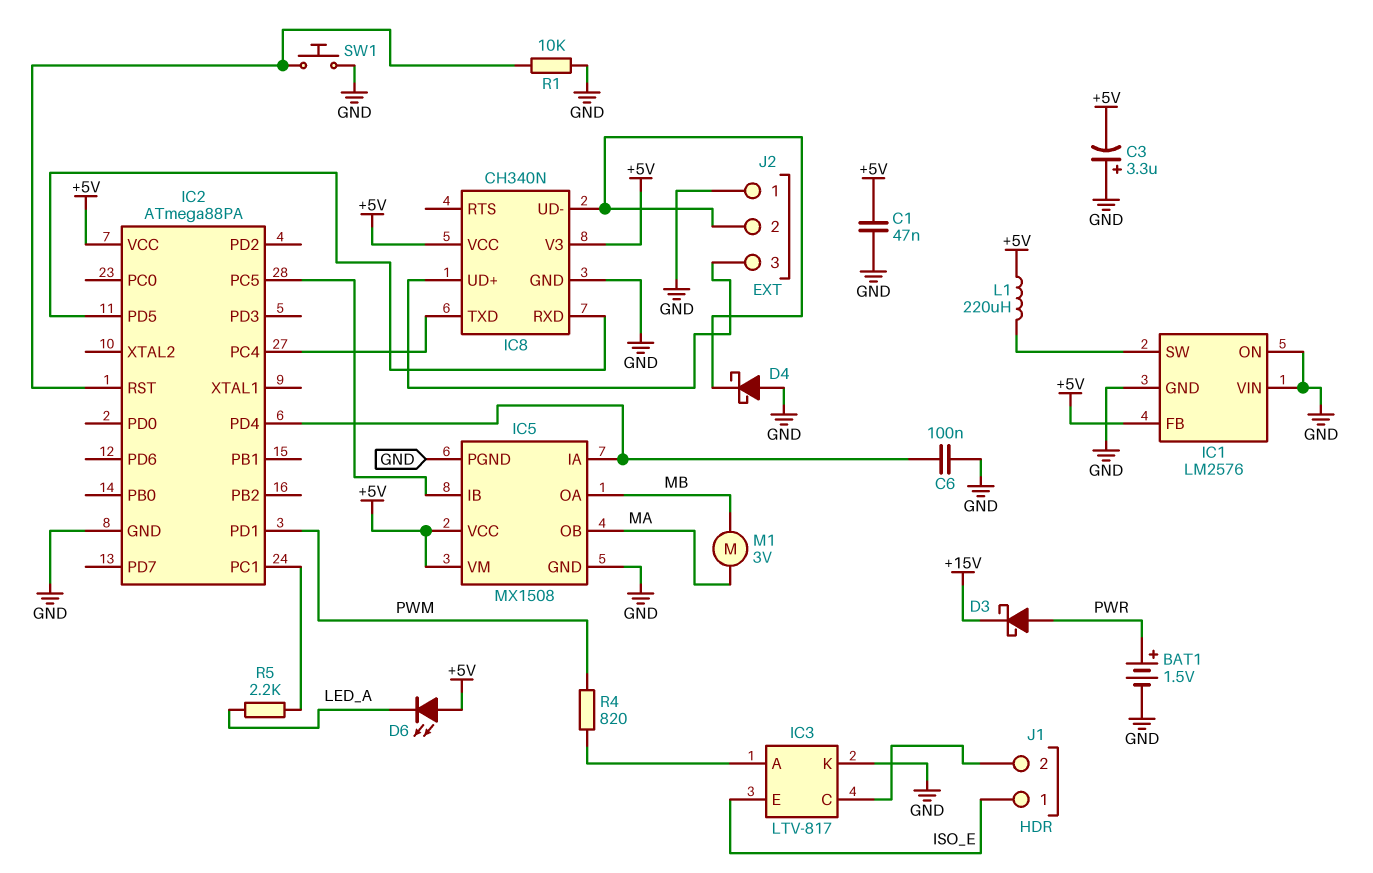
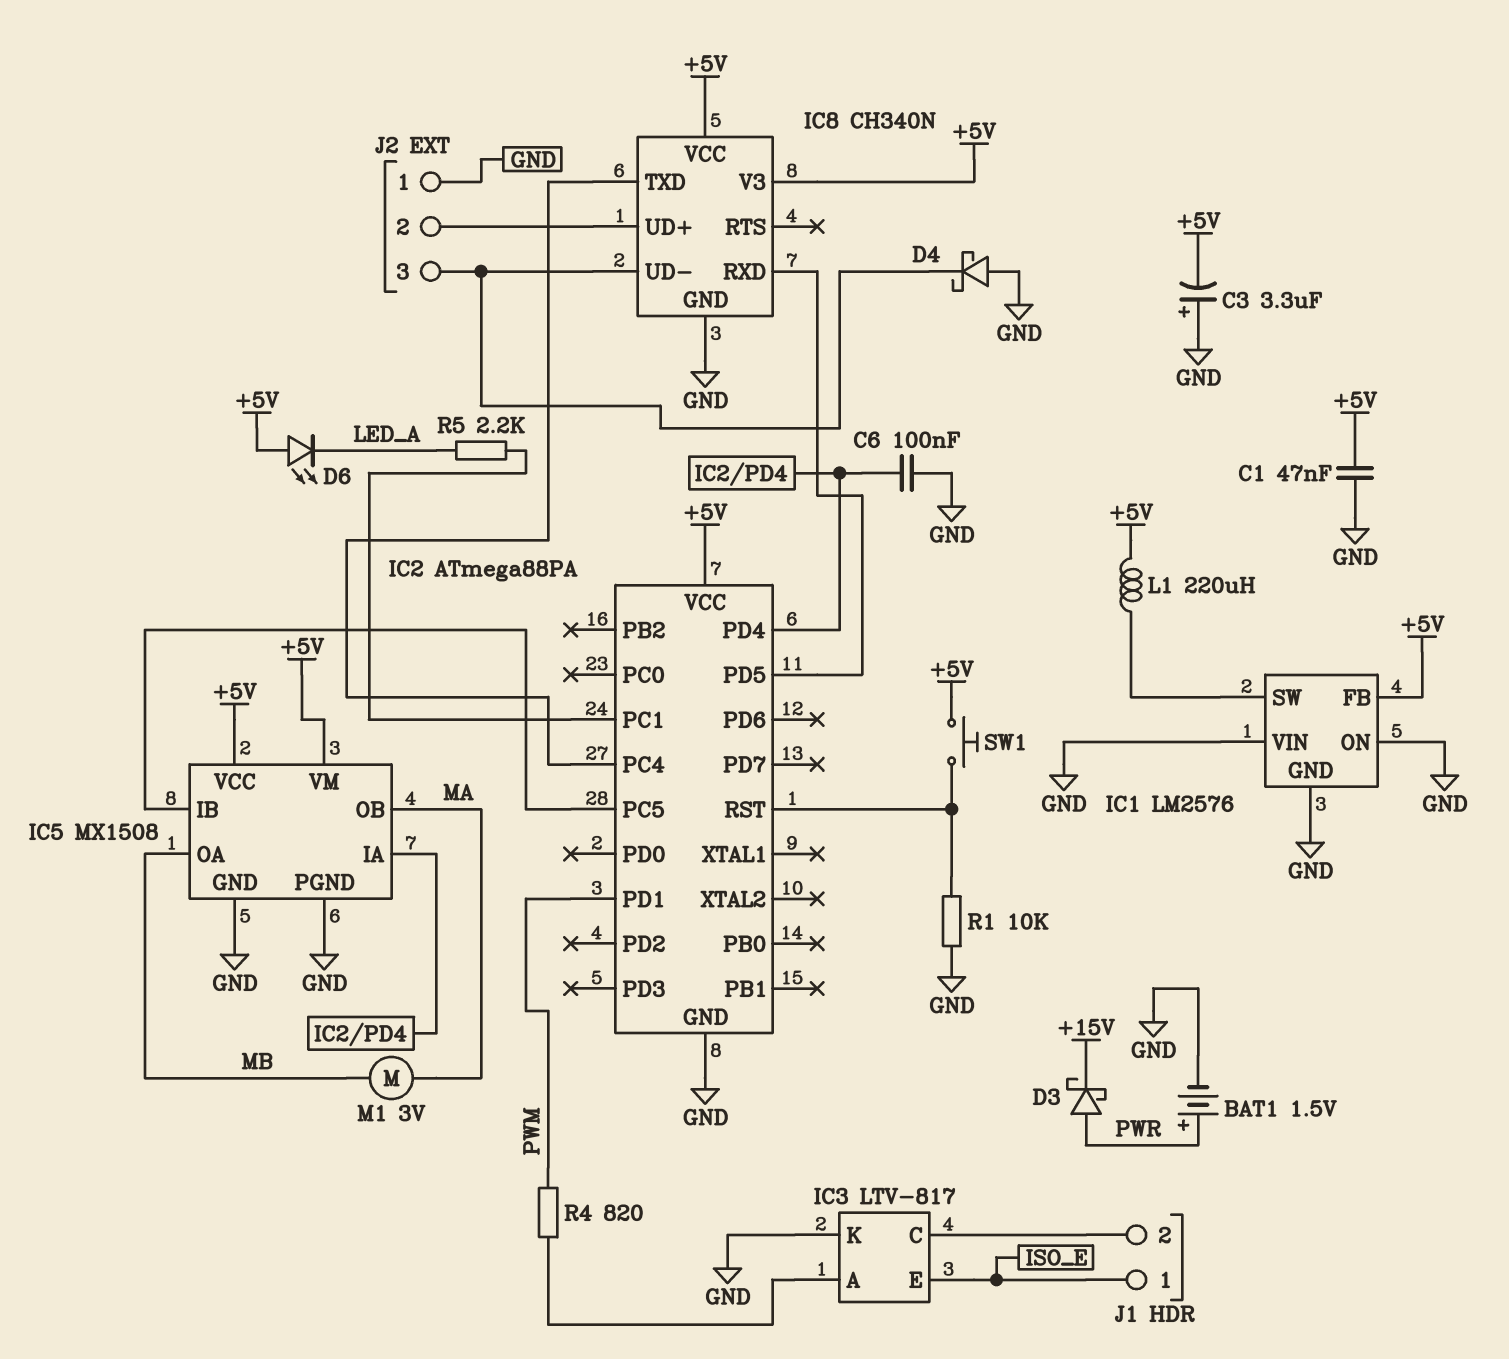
J2 pin 2: IC8/UD- -> IC8/UD+
J2 pin 3: IC8/UD+ -> IC8/UD-
SW1: button (GND, IC2/RST) -> button (+5V, IC2/RST)

